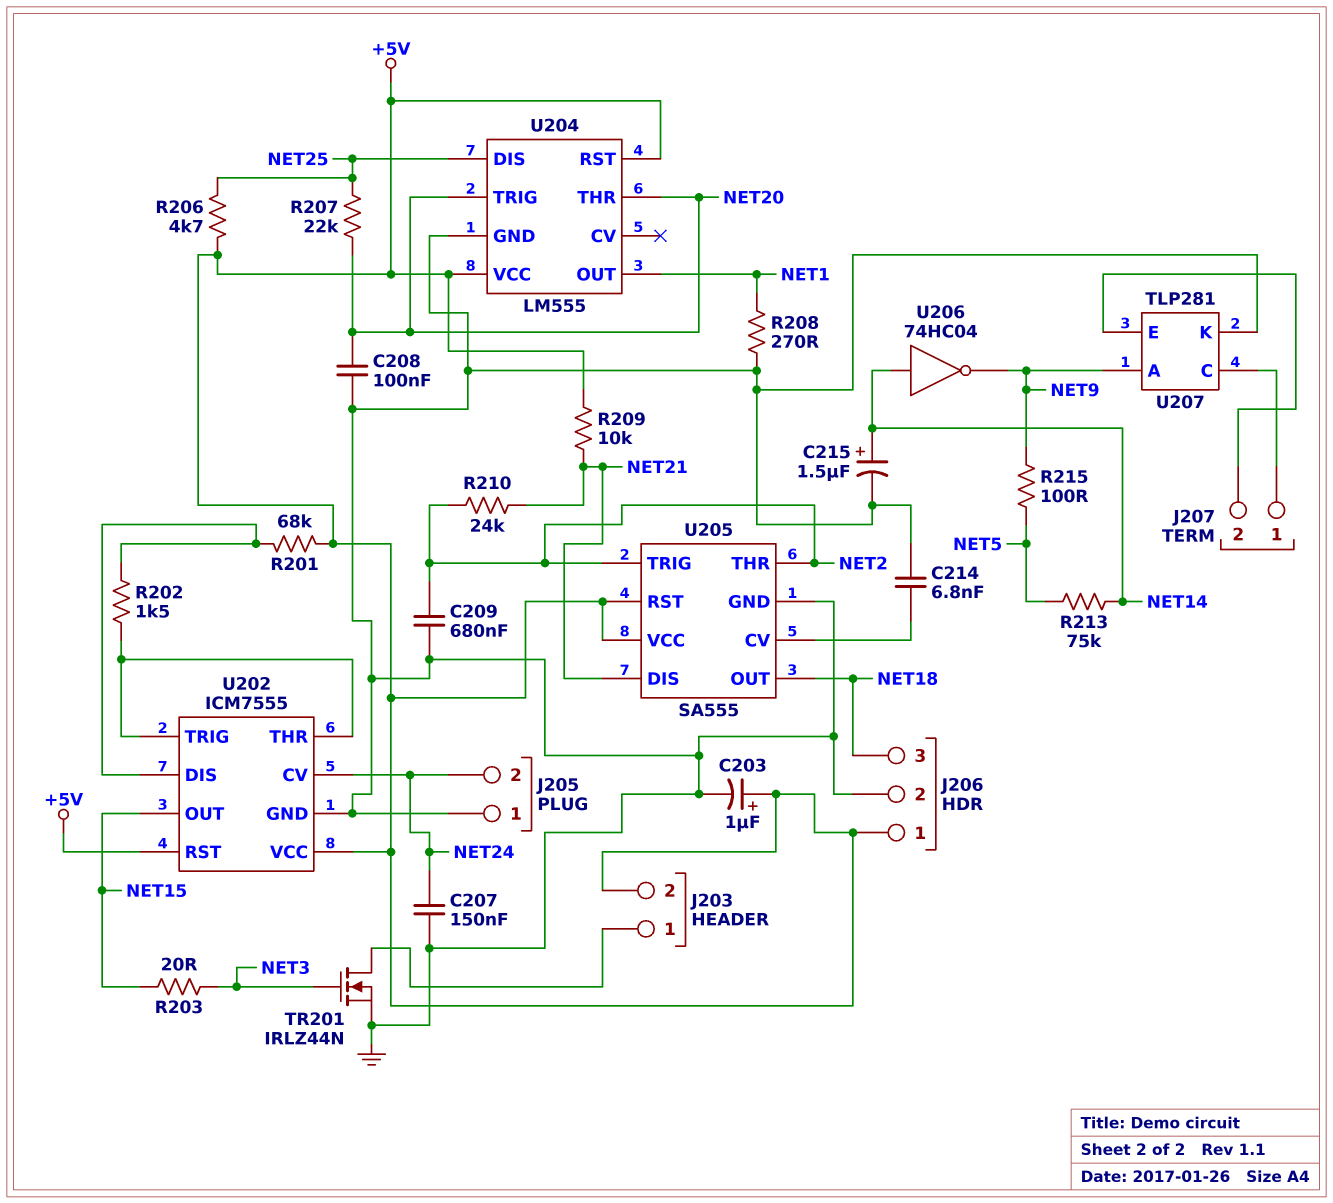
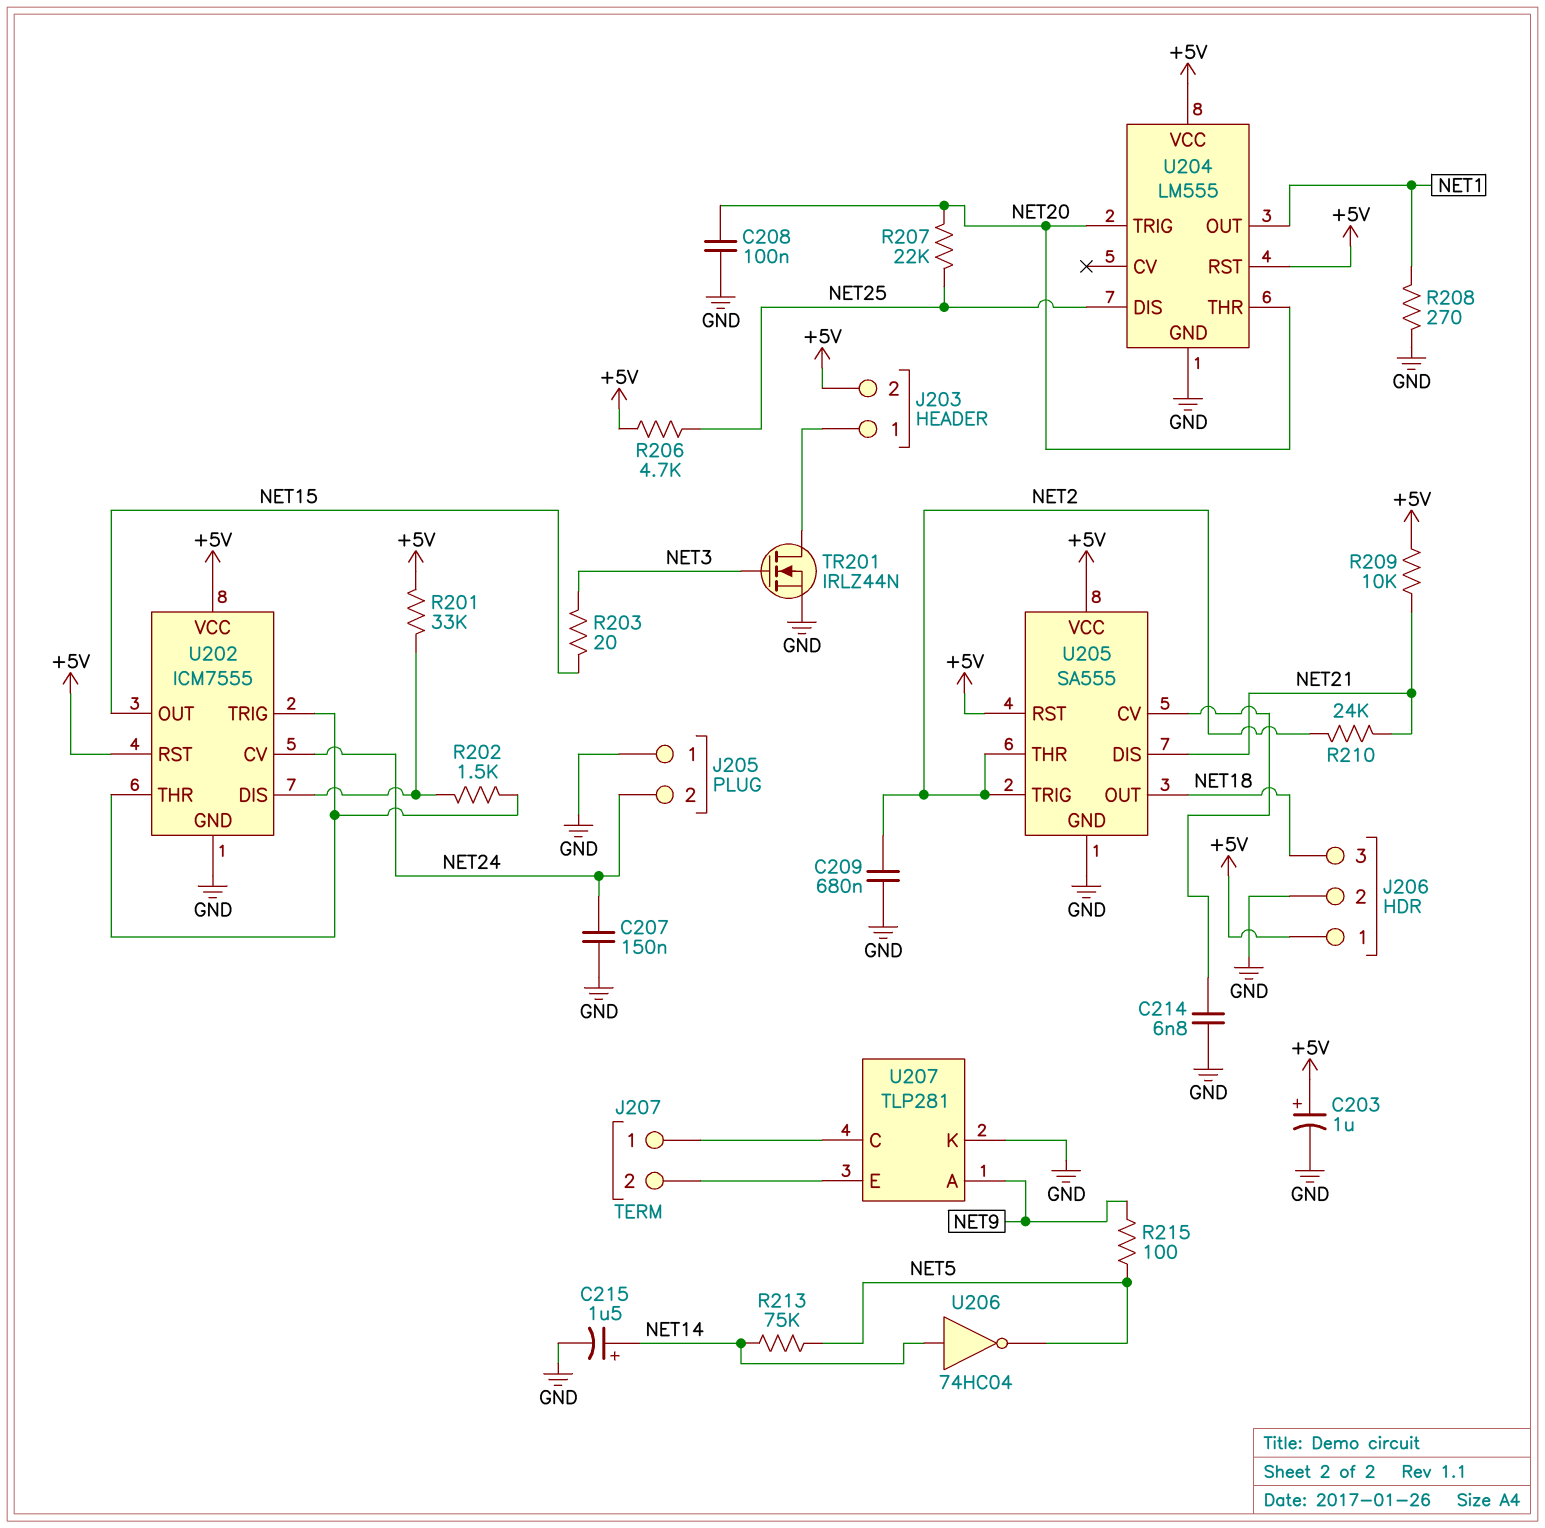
R201: 68k (+5V, U202/DIS) -> 33k (+5V, U202/DIS)
U206: NOT 74HC04 (in NET14, out NET9) -> NOT 74HC04 (in NET14, out NET5)

